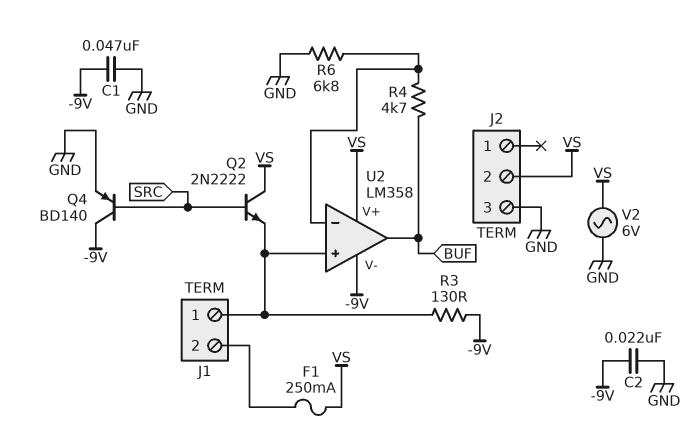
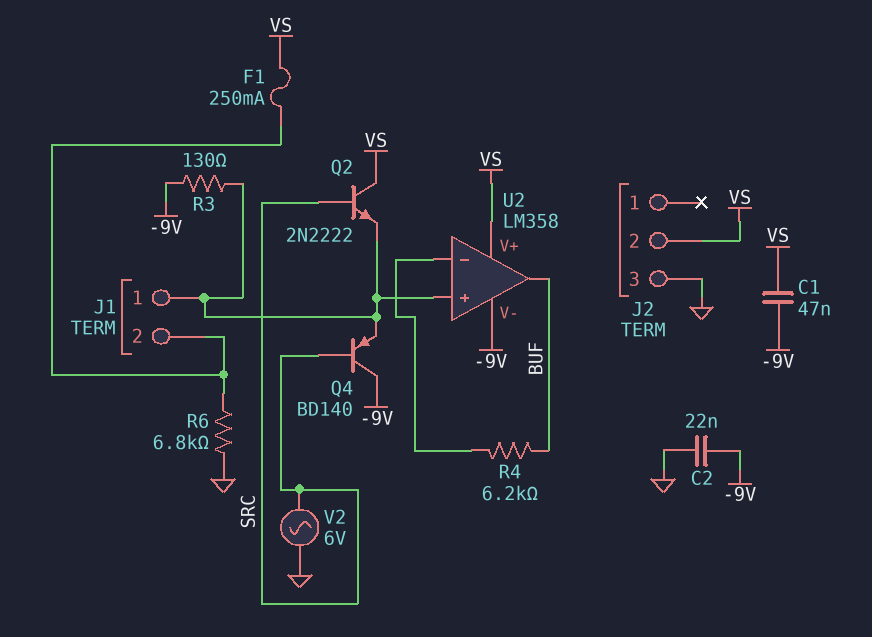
C1: 47nF (-9V, GND) -> 47nF (-9V, VS)
Q4: PNP BD140 (B SRC, C -9V, E GND) -> PNP BD140 (B SRC, C -9V, E J1/1)
R4: 4.7k (BUF, U2/in-) -> 6.2k (BUF, U2/in-)
R6: 6.8k (GND, U2/in-) -> 6.8k (GND, J1/2)
V2: AC 6V (GND, VS) -> AC 6V (GND, SRC)

